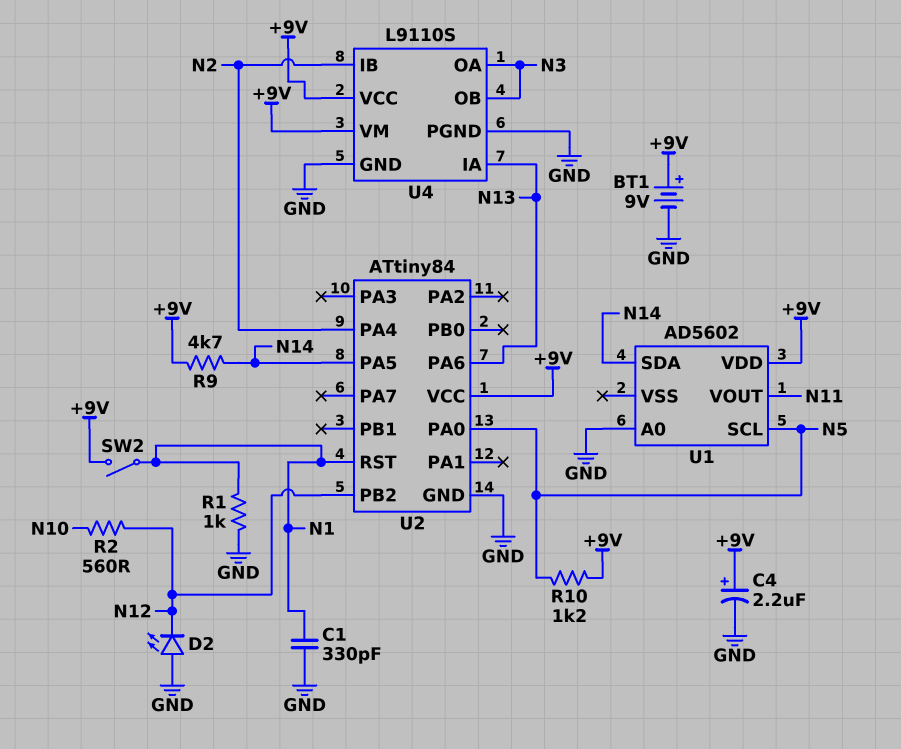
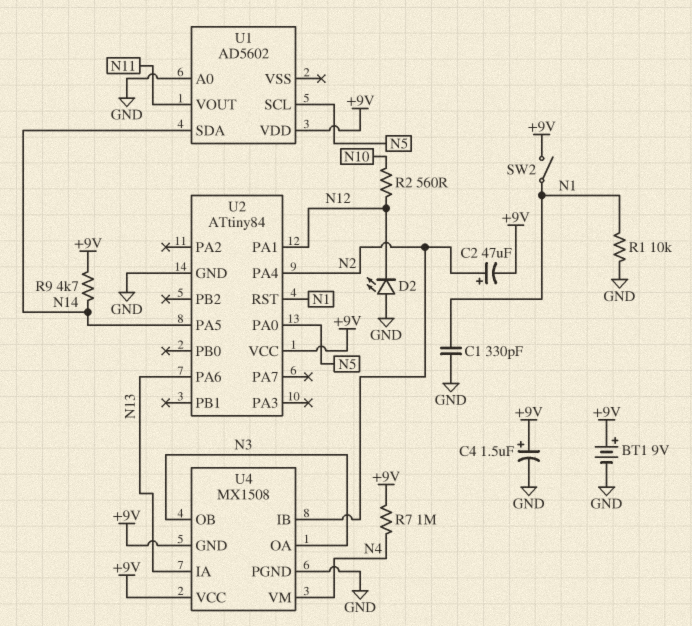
C2: none -> 47uF (plus N2, minus +9V)
C4: 2.2uF (plus +9V, minus GND) -> 1.5uF (plus +9V, minus GND)
R1: 1k (GND, N1) -> 10k (GND, N1)
R7: none -> 1M (+9V, N4)
R10: 1.2k (+9V, N5) -> none
U2 pin PA1: none -> N12
U2 pin PB2: N12 -> none
U4: L9110S -> MX1508
U4 pin GND: GND -> +9V
U4 pin VM: +9V -> N4

